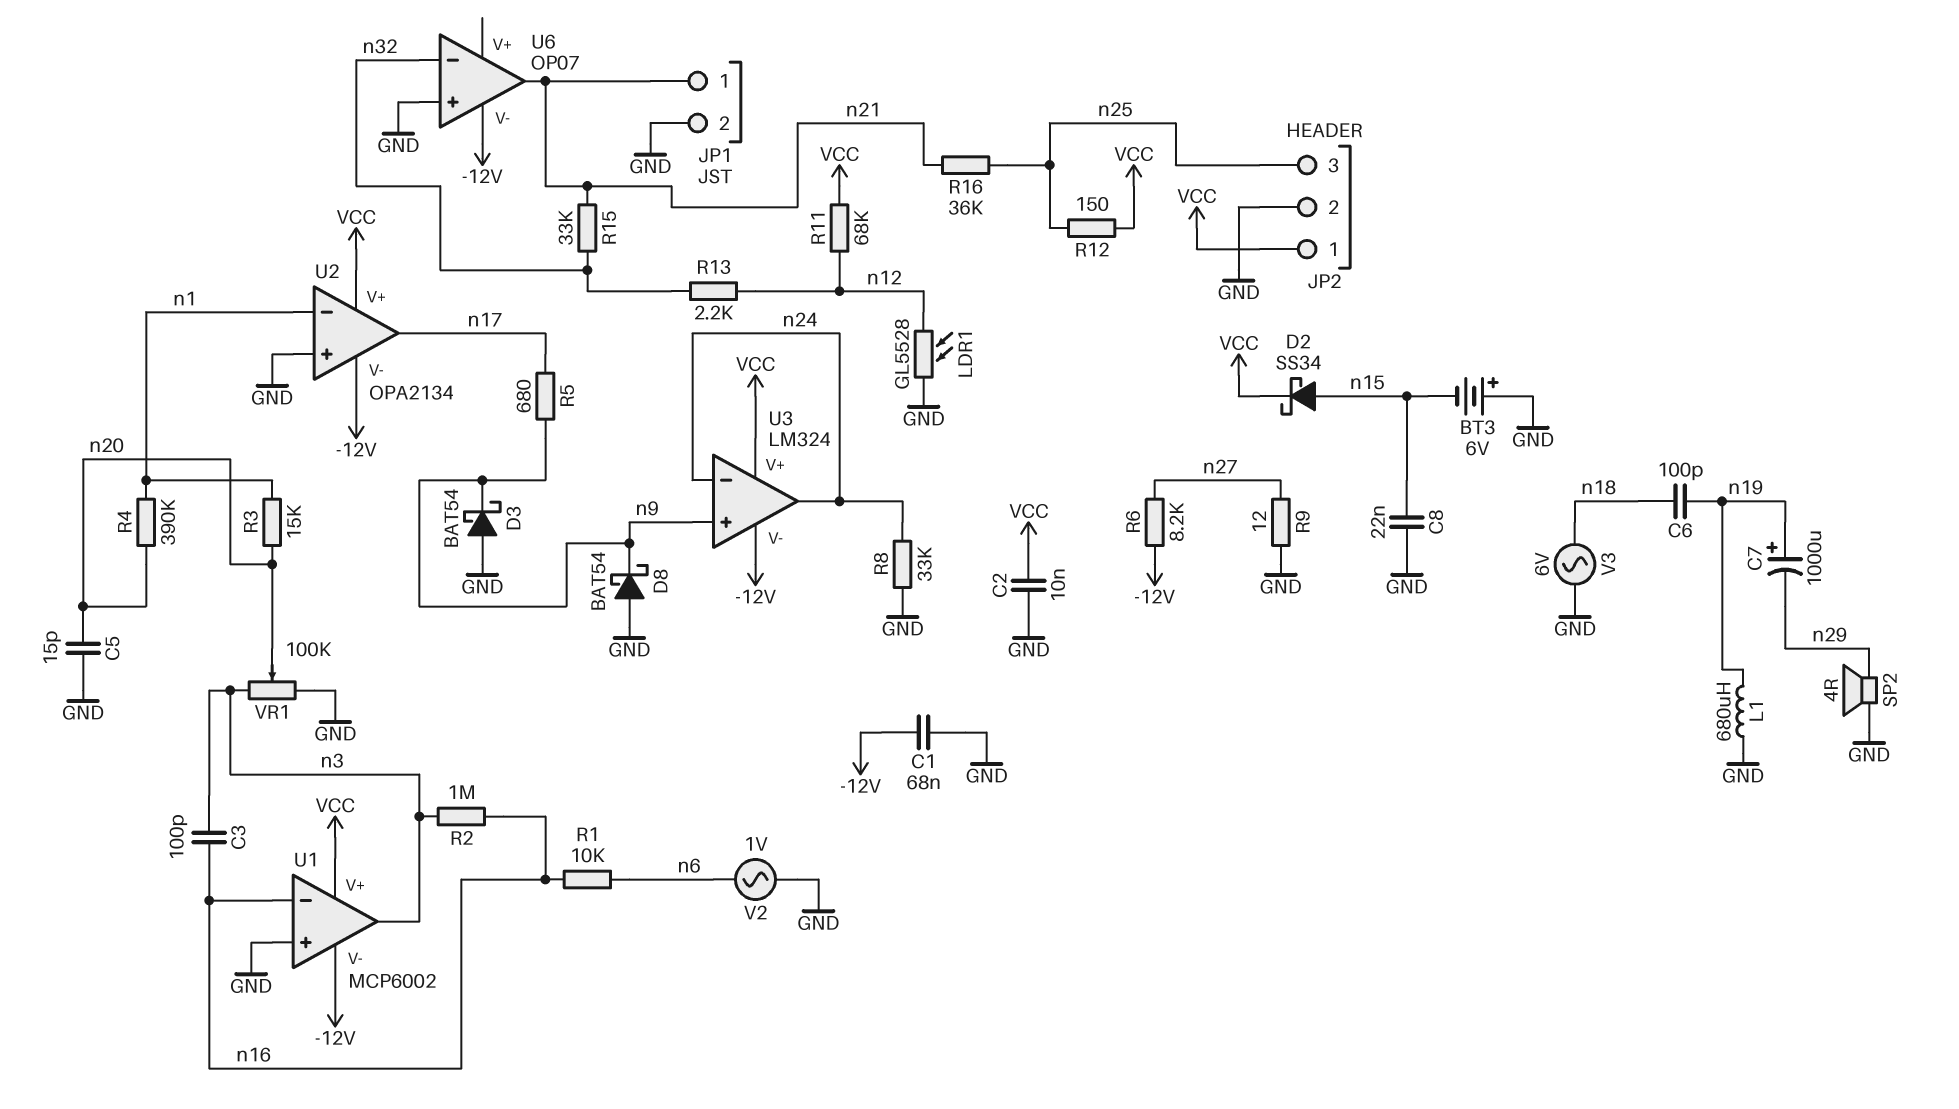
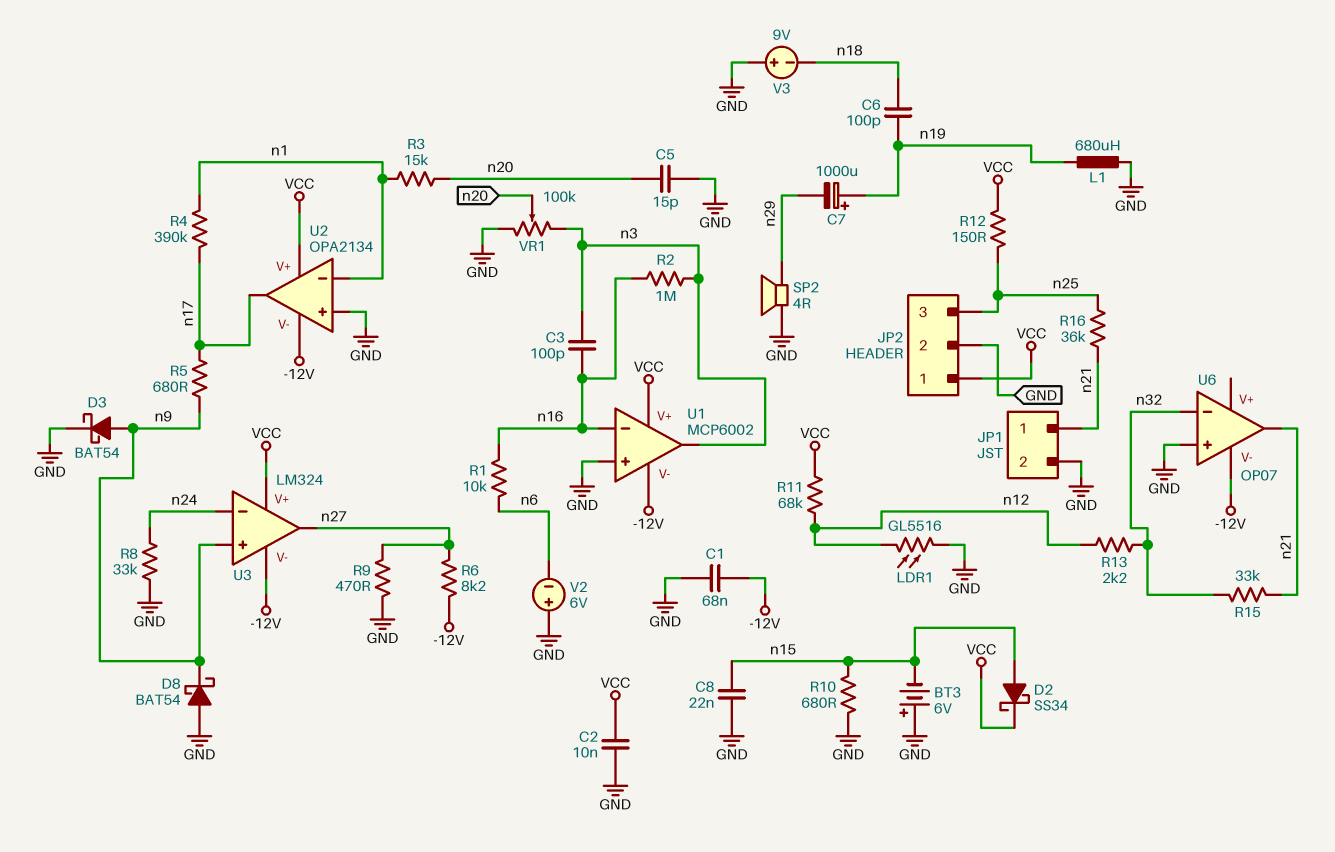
D3: schottky BAT54 (A GND, K n9) -> schottky BAT54 (A n9, K GND)
LDR1: GL5528 (GND, n12) -> GL5516 (GND, n12)
R4: 390k (n1, n20) -> 390k (n1, n17)
R9: 12 (GND, n27) -> 470 (GND, n27)
R10: none -> 680 (GND, n15)
U3 pin out: n24 -> n27
V2: AC 1V (GND, n6) -> 6V (plus GND, minus n6)
V3: AC 6V (GND, n18) -> 9V (plus GND, minus n18)

